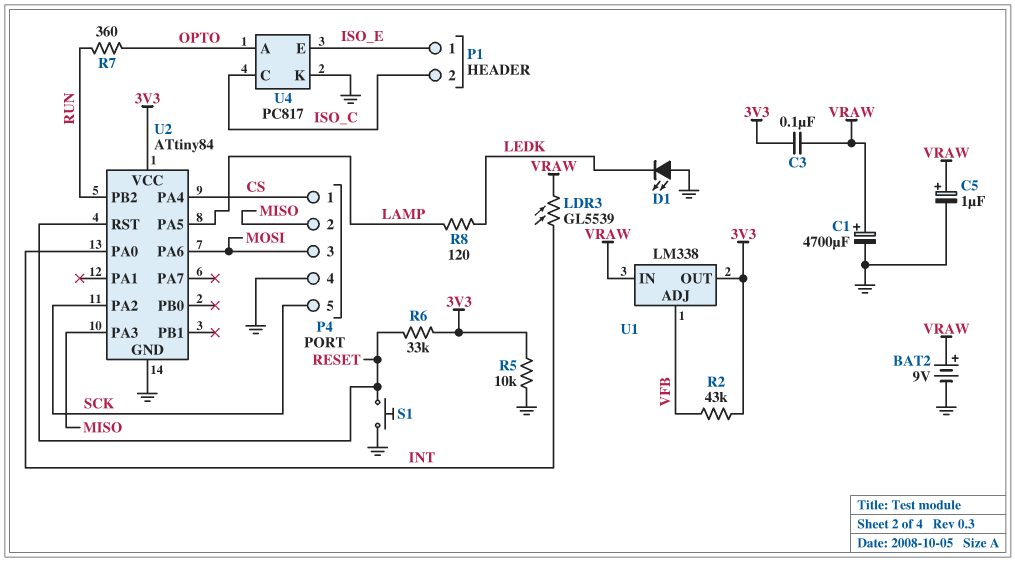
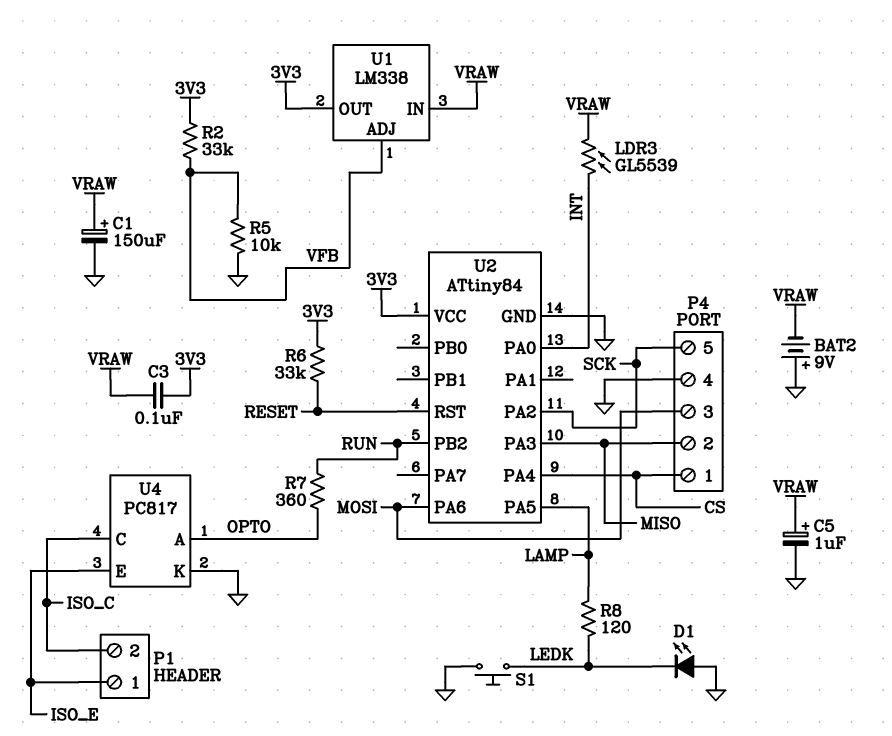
BAT2: 9V (plus VRAW, minus GND) -> 9V (plus GND, minus VRAW)
C1: 4700uF (plus VRAW, minus GND) -> 150uF (plus VRAW, minus GND)
R2: 43k (3V3, VFB) -> 33k (3V3, VFB)
R5: 10k (3V3, GND) -> 10k (GND, VFB)
S1: button (GND, RESET) -> button (GND, LEDK)

